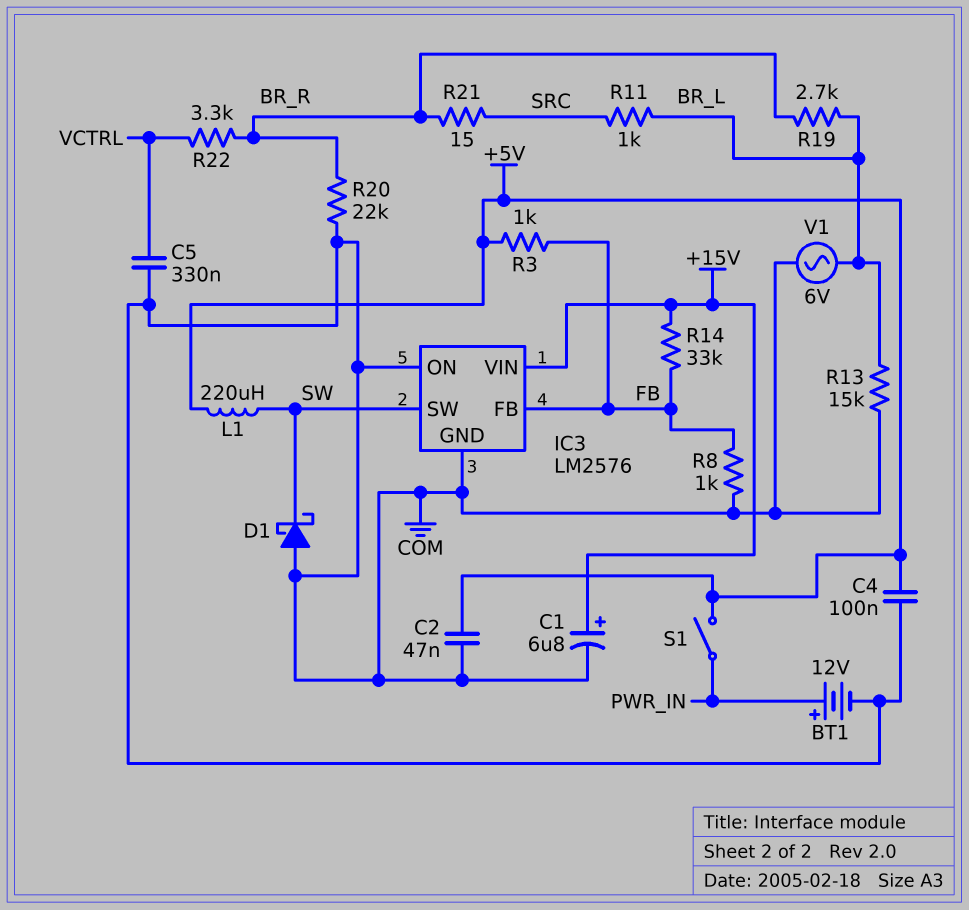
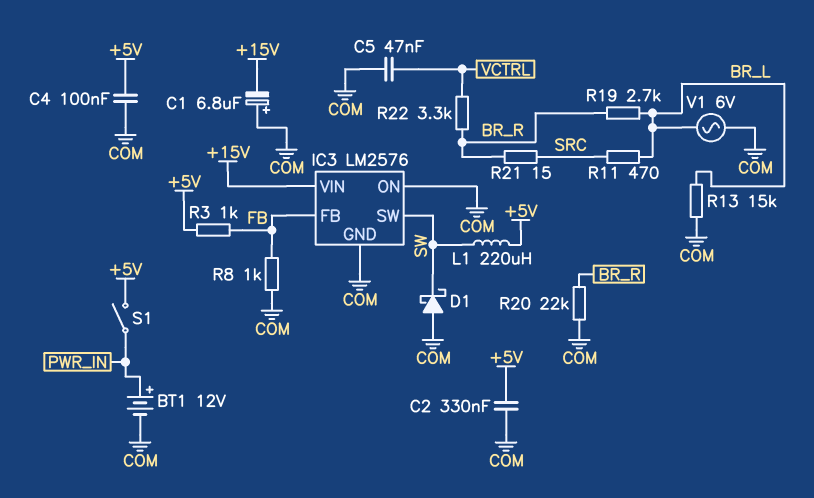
C1: 6.8uF (plus +15V, minus COM) -> 6.8uF (plus COM, minus +15V)
C2: 47nF (+5V, COM) -> 330nF (+5V, COM)
C5: 330nF (COM, VCTRL) -> 47nF (COM, VCTRL)
R11: 1k (BR_L, SRC) -> 470 (BR_L, SRC)
R14: 33k (+15V, FB) -> none

